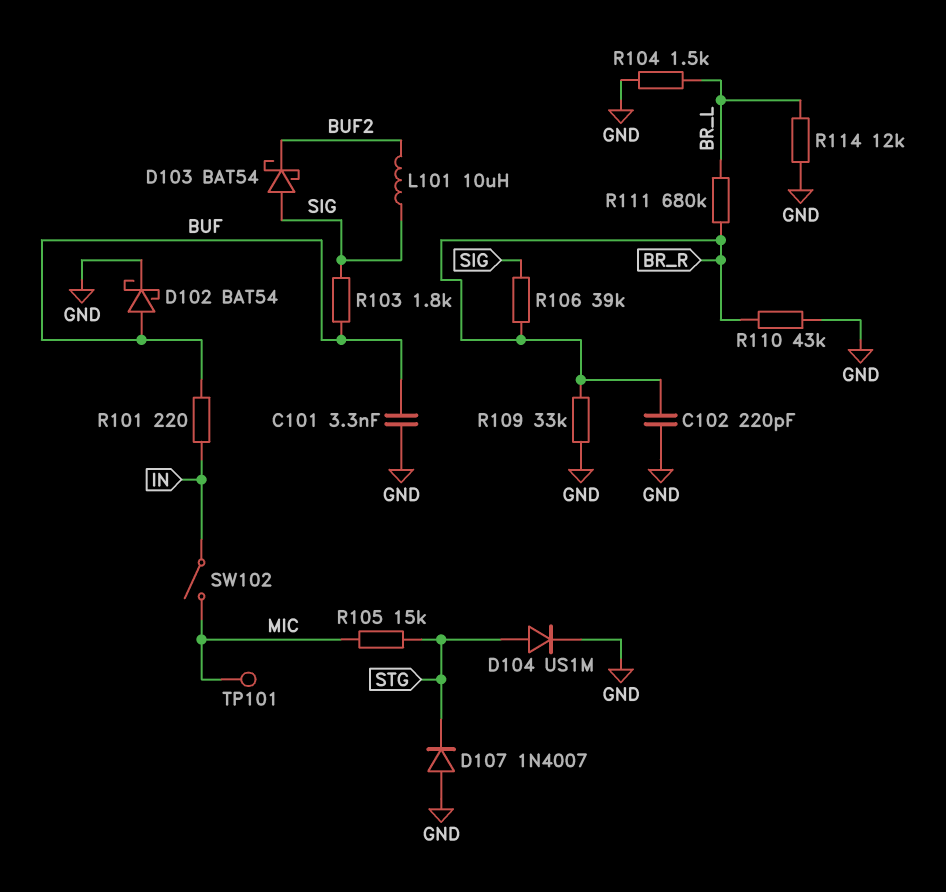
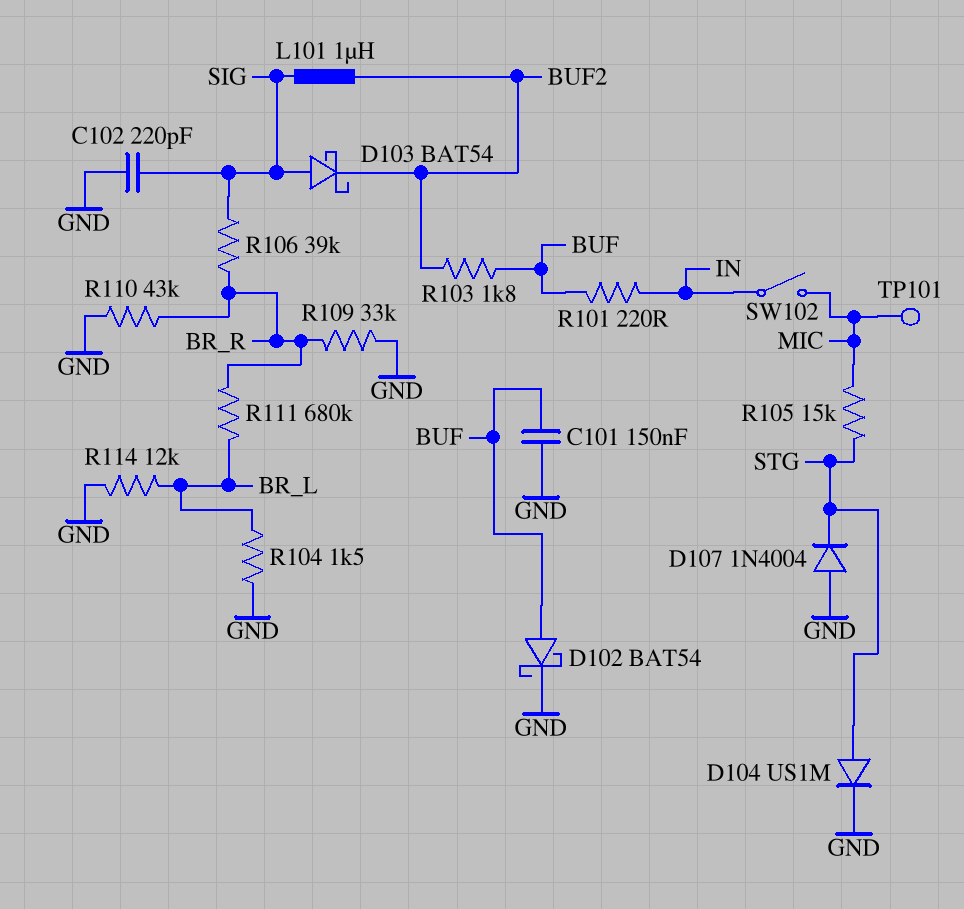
C101: 3.3nF (BUF, GND) -> 150nF (BUF, GND)
C102: 220pF (BR_R, GND) -> 220pF (GND, SIG)
D107: diode 1N4007 (A GND, K STG) -> diode 1N4004 (A GND, K STG)
L101: 10uH (BUF2, SIG) -> 1uH (BUF2, SIG)
R103: 1.8k (BUF, SIG) -> 1.8k (BUF, BUF2)

